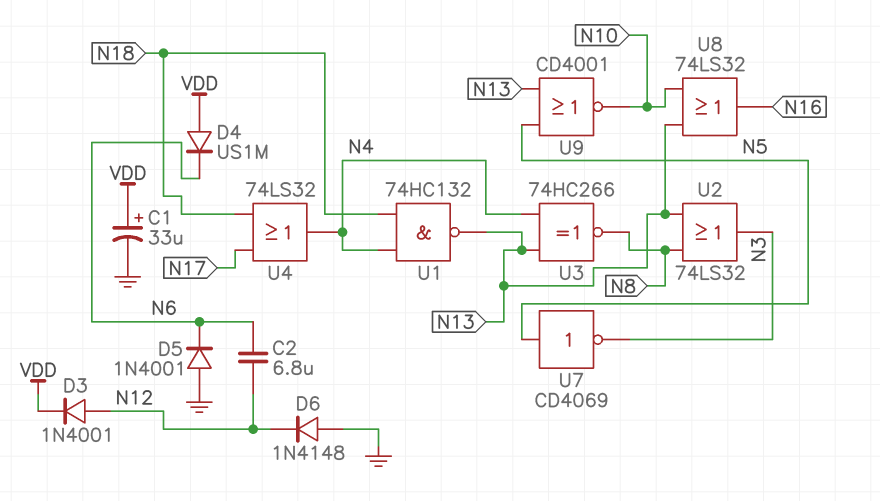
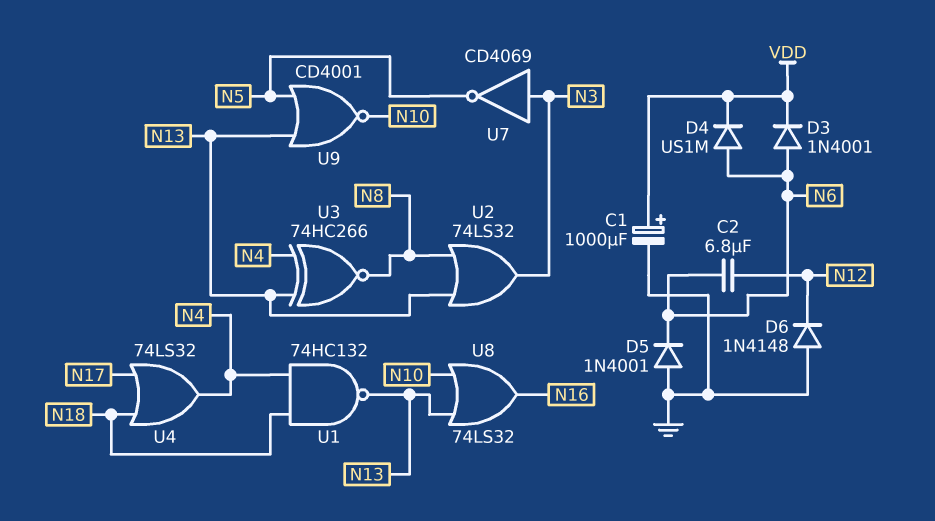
C1: 33uF (plus VDD, minus GND) -> 1000uF (plus VDD, minus GND)
D3: diode 1N4001 (A N12, K VDD) -> diode 1N4001 (A N6, K VDD)
D4: diode US1M (A VDD, K N6) -> diode US1M (A N6, K VDD)
U7: NOT CD4069 (in N5, out N3) -> NOT CD4069 (in N3, out N5)

